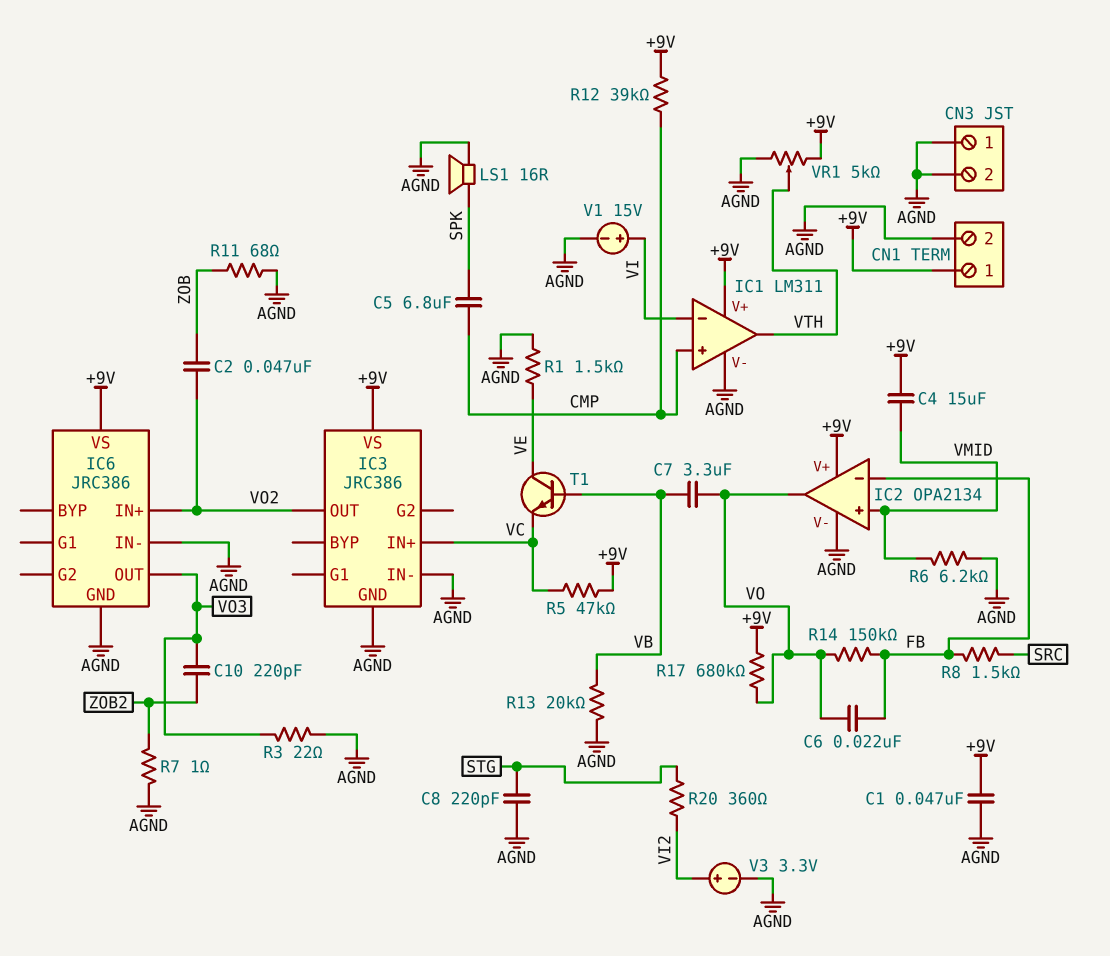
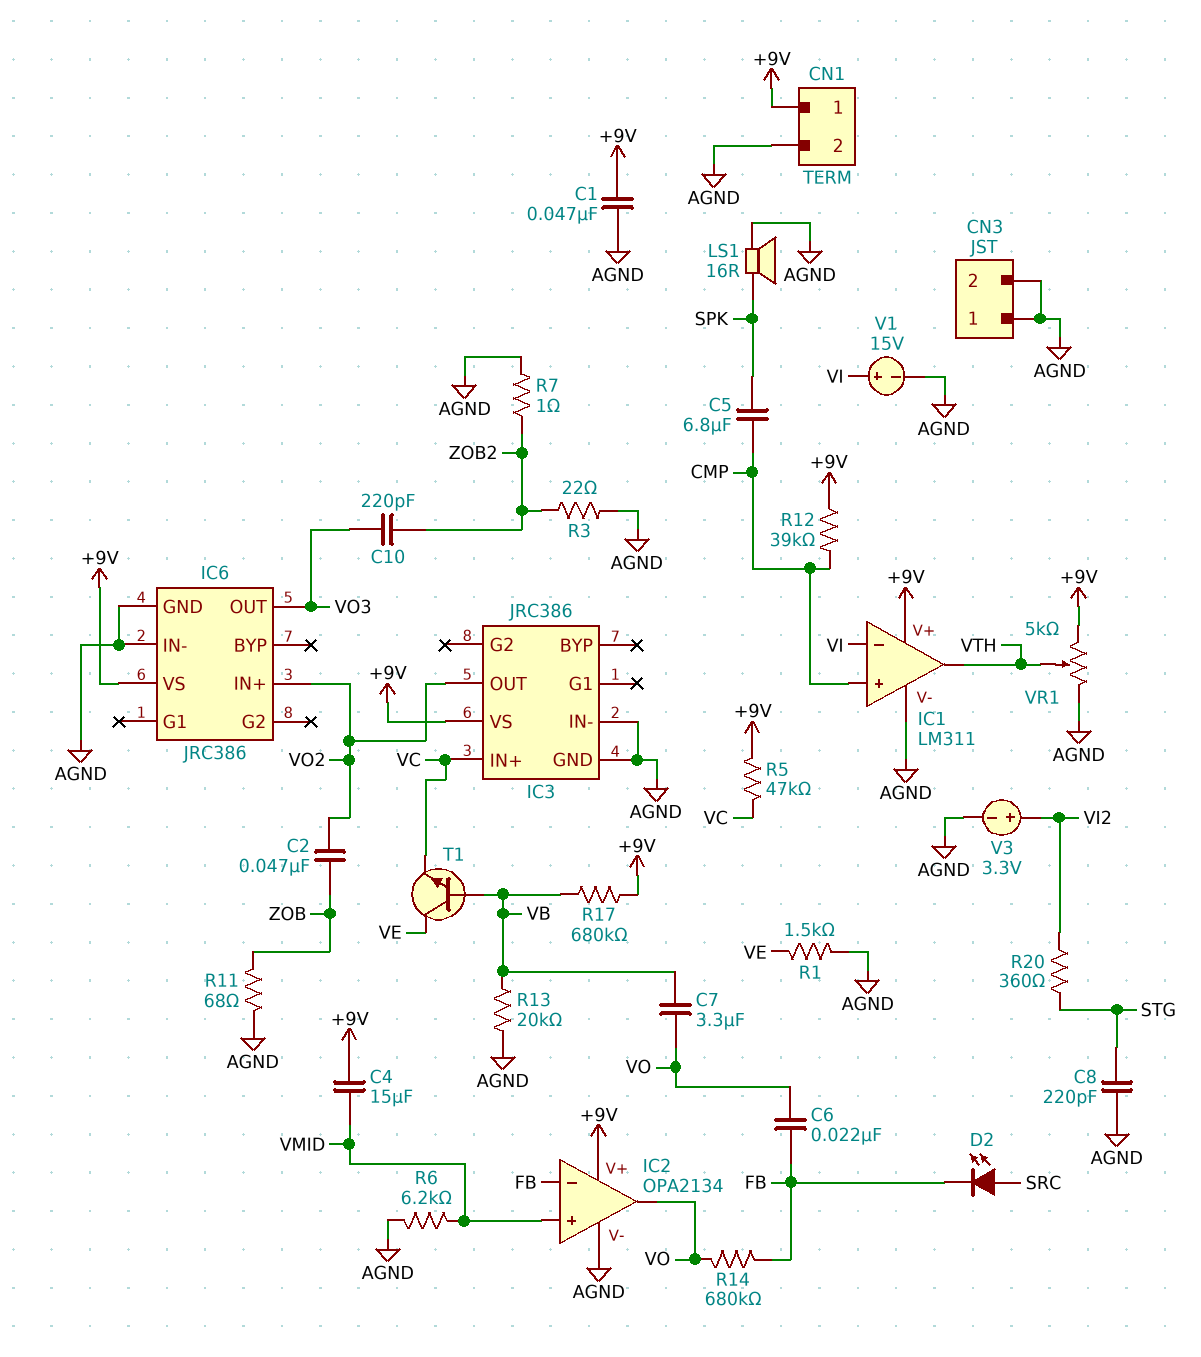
D2: none -> LED (A SRC, K FB)
R3: 22 (AGND, VO3) -> 22 (AGND, ZOB2)
R8: 1.5k (FB, SRC) -> none
R14: 150k (FB, VO) -> 680k (FB, VO)
R17: 680k (+9V, VO) -> 680k (+9V, VB)

